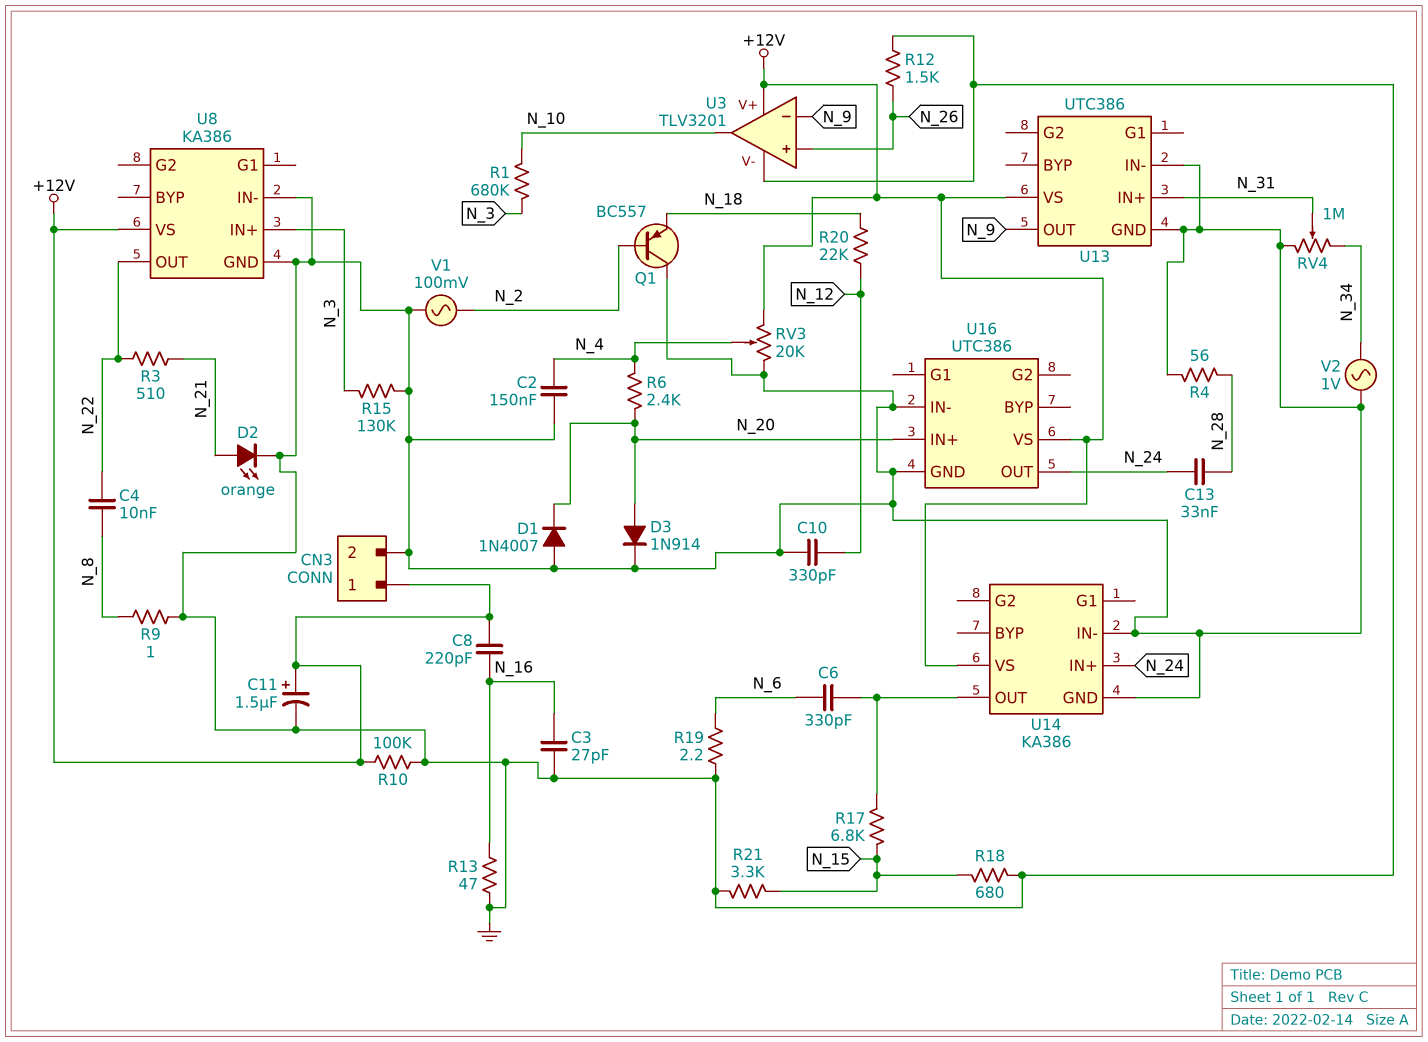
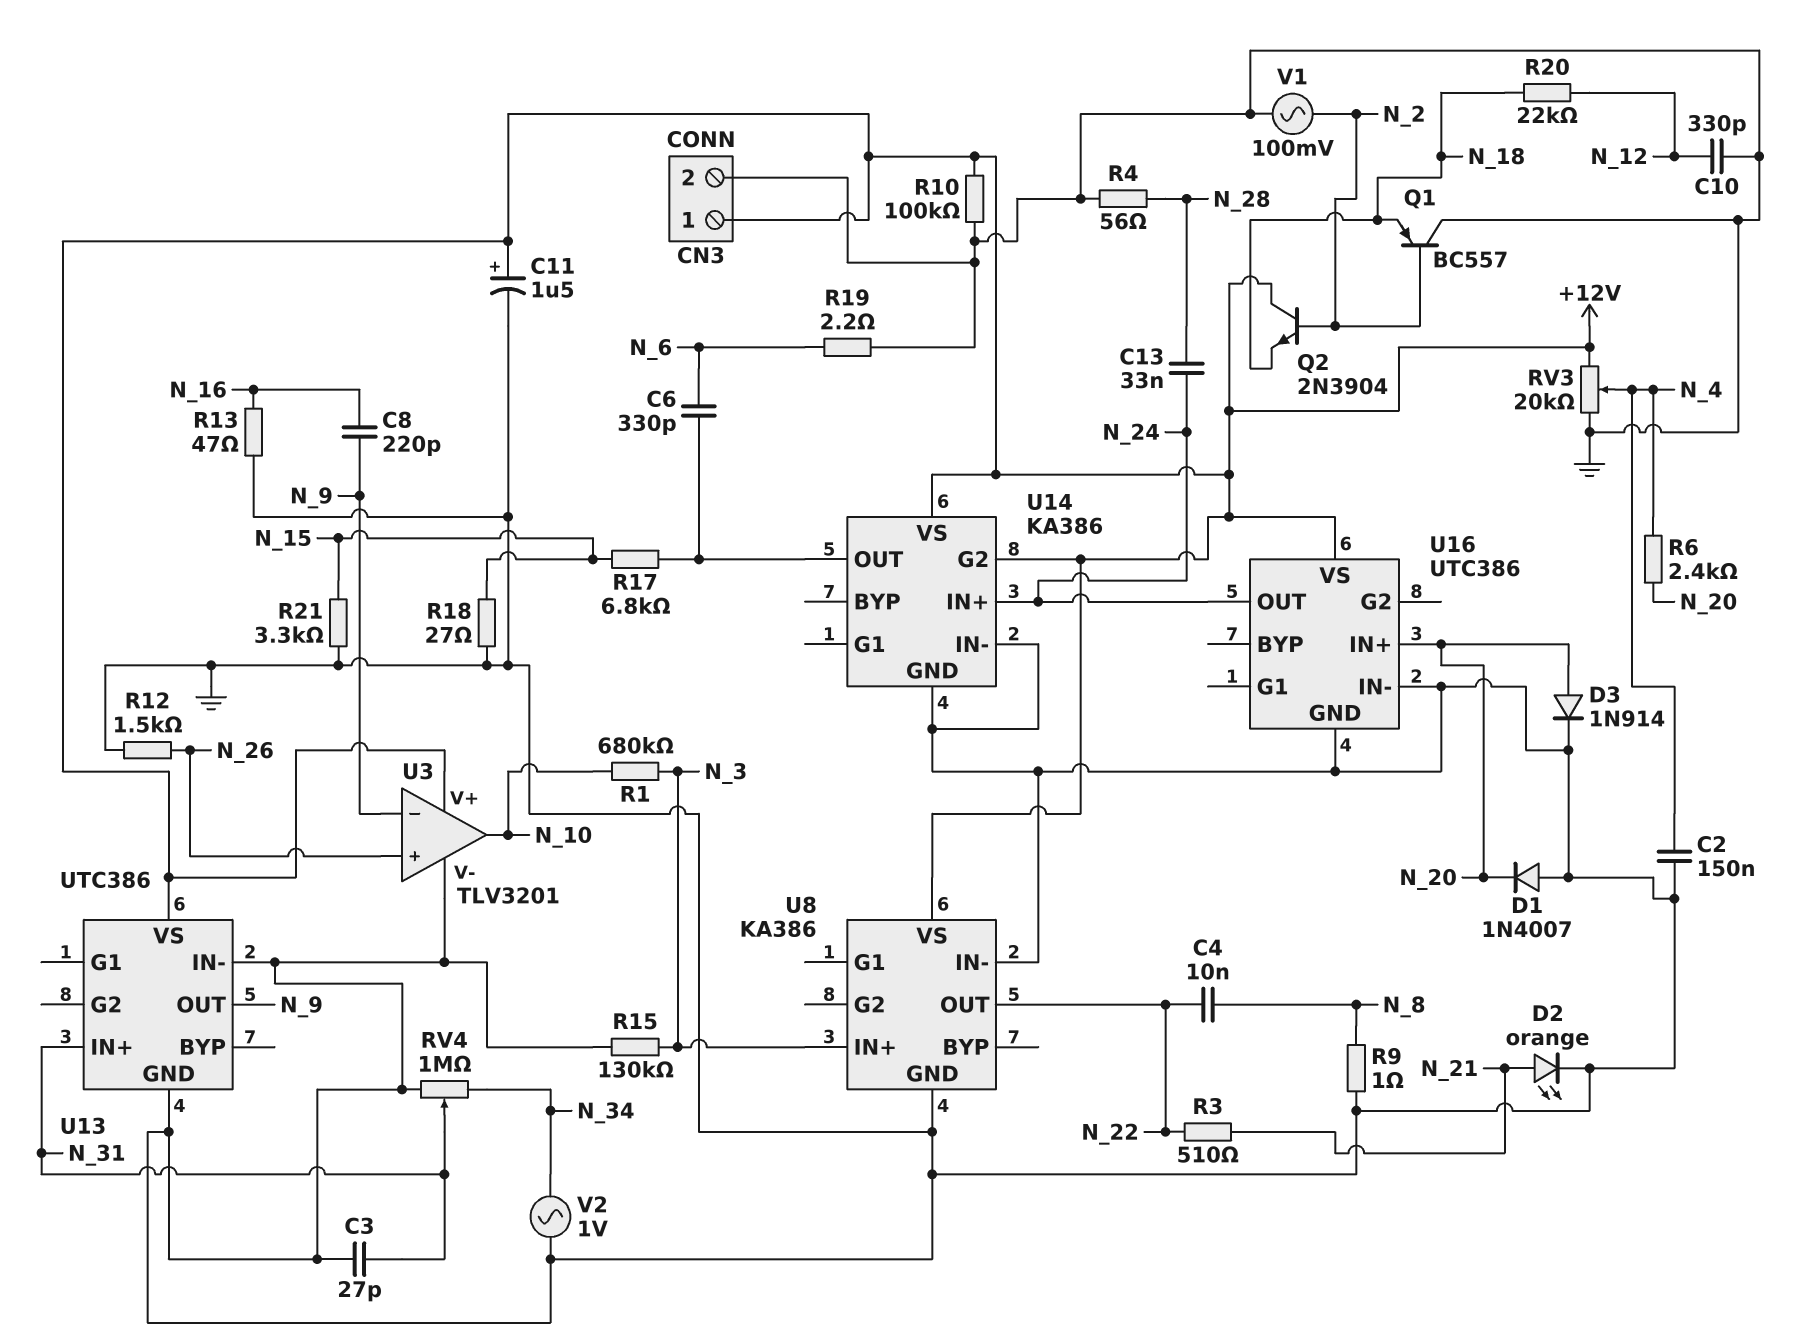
C3: 27pF (GND, N_16) -> 27pF (GND, N_31)
C8: 220pF (+12V, N_16) -> 220pF (N_9, N_16)
Q2: none -> NPN 2N3904 (B N_2, C +12V, E N_18)
R18: 680 (GND, N_15) -> 27 (GND, N_15)
U14 pin G2: none -> +12V

